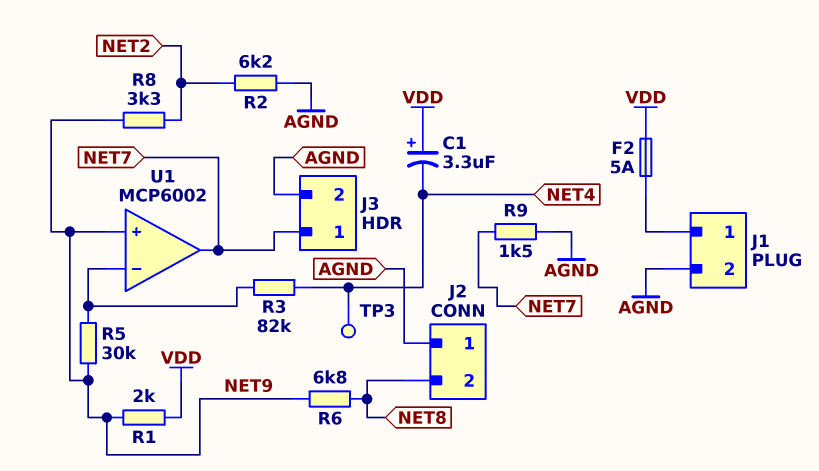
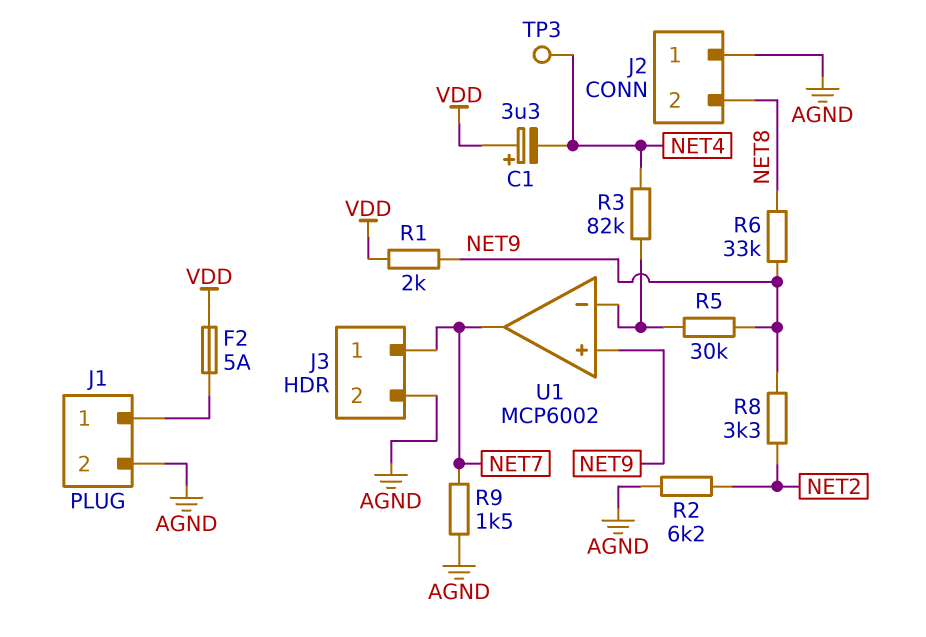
R6: 6.8k (NET8, NET9) -> 33k (NET8, NET9)

